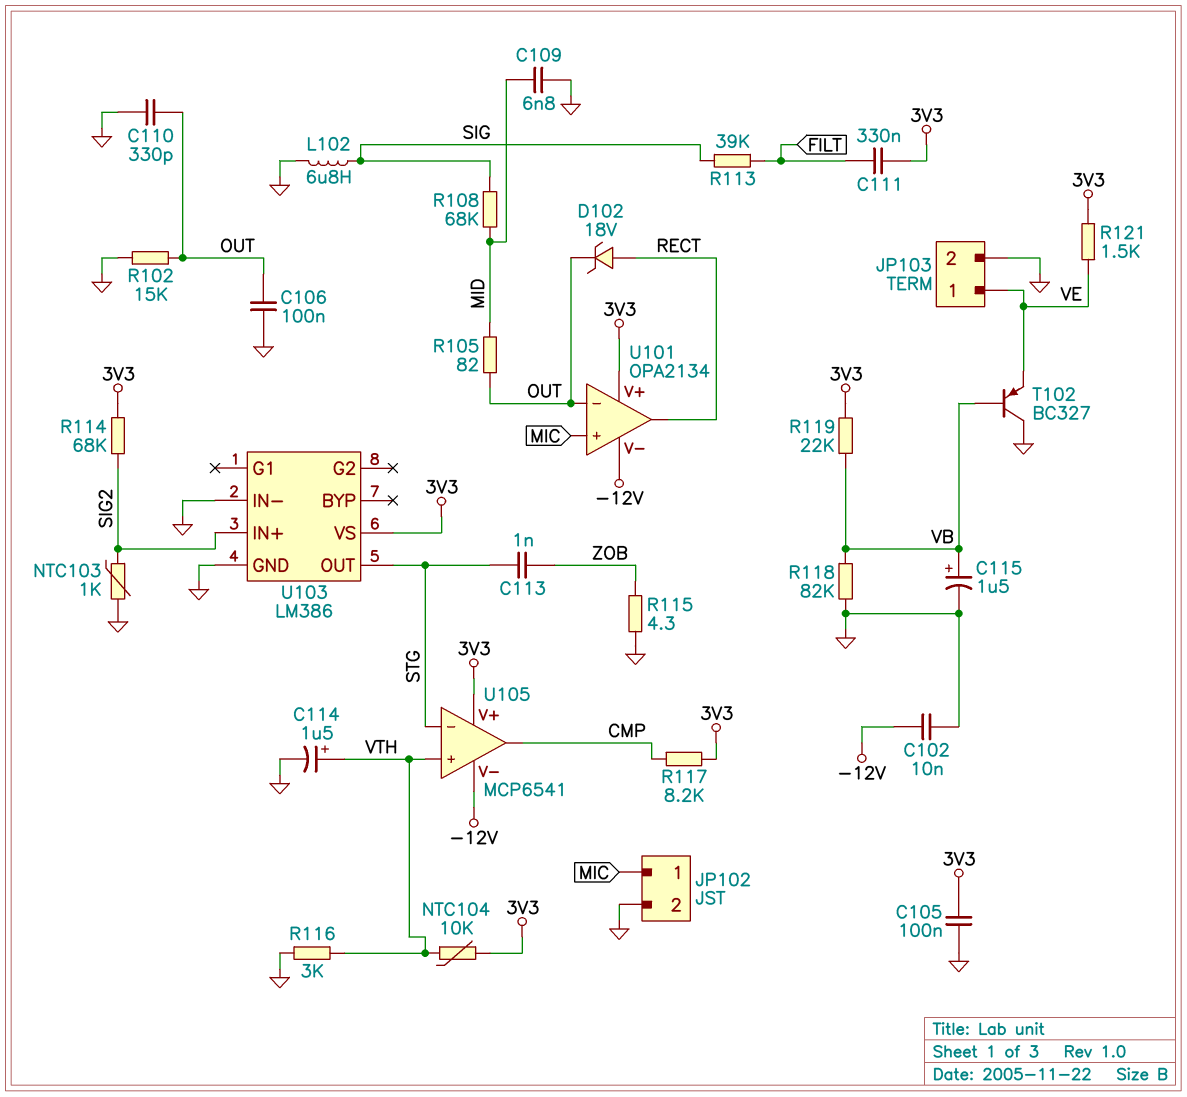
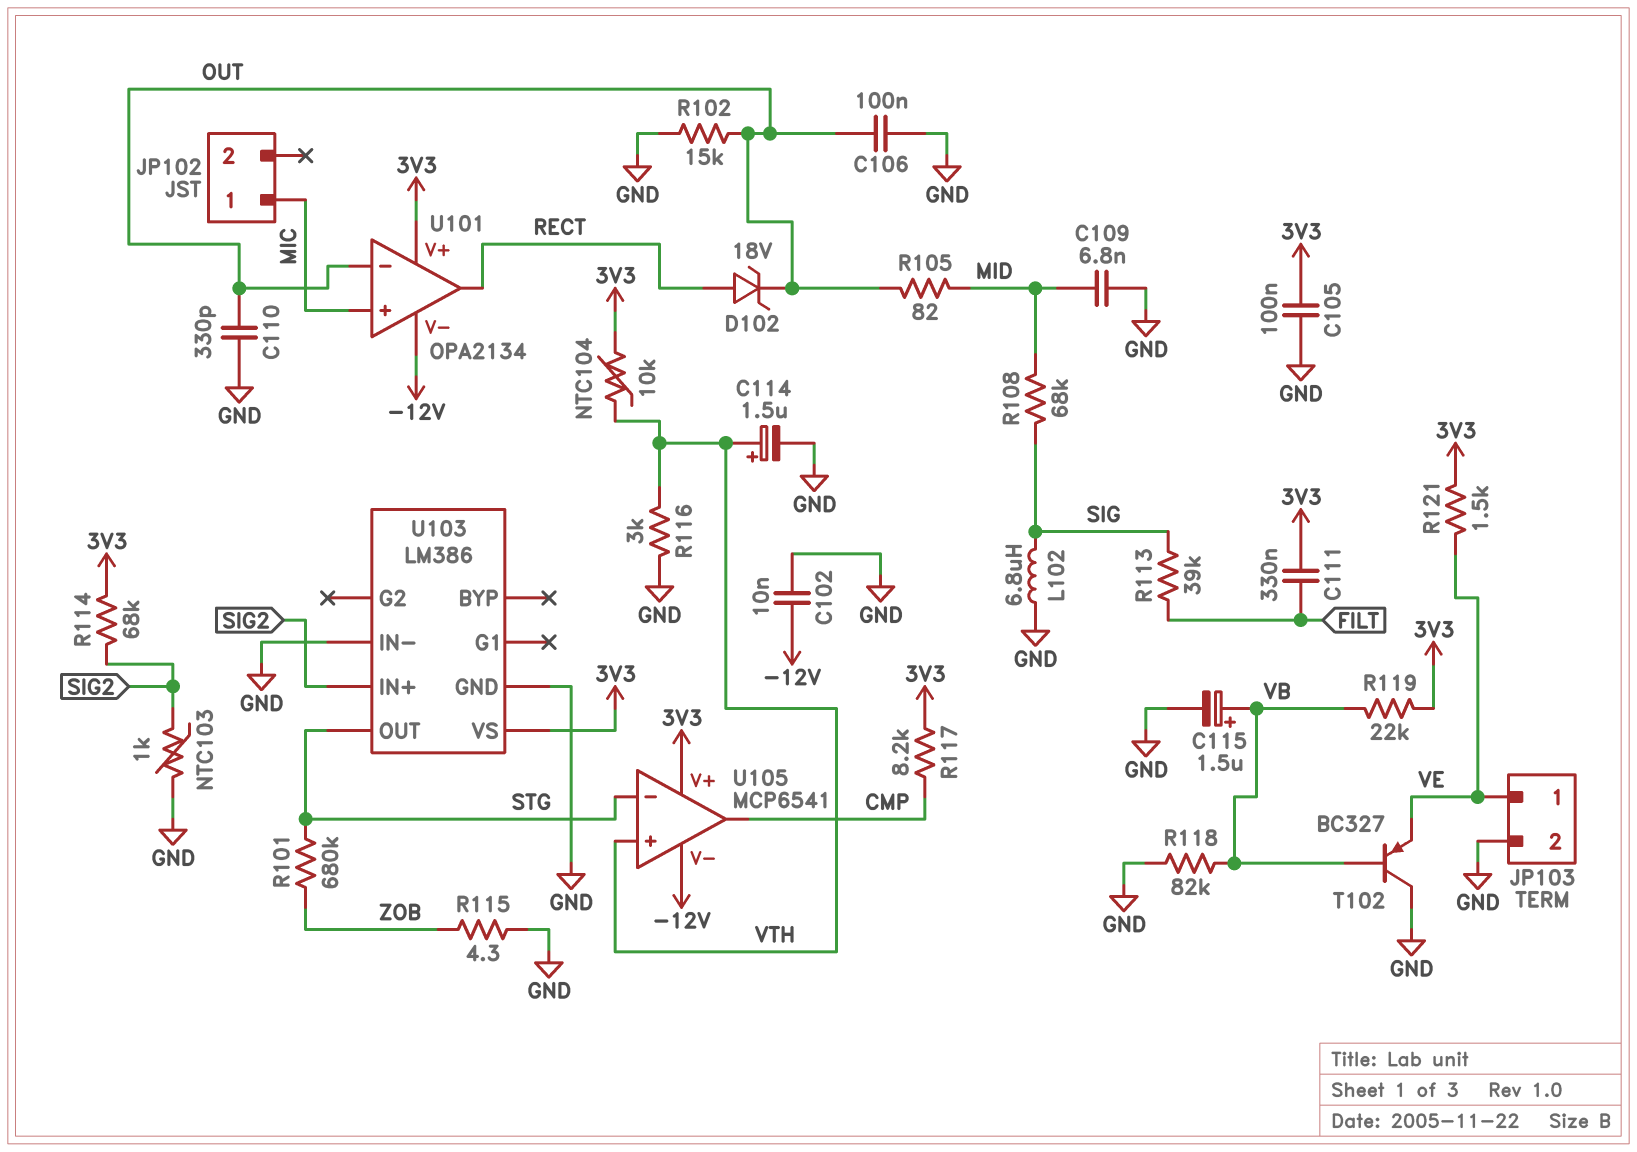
C113: 1nF (STG, ZOB) -> none
JP102 pin 2: GND -> none
R101: none -> 680k (STG, ZOB)

